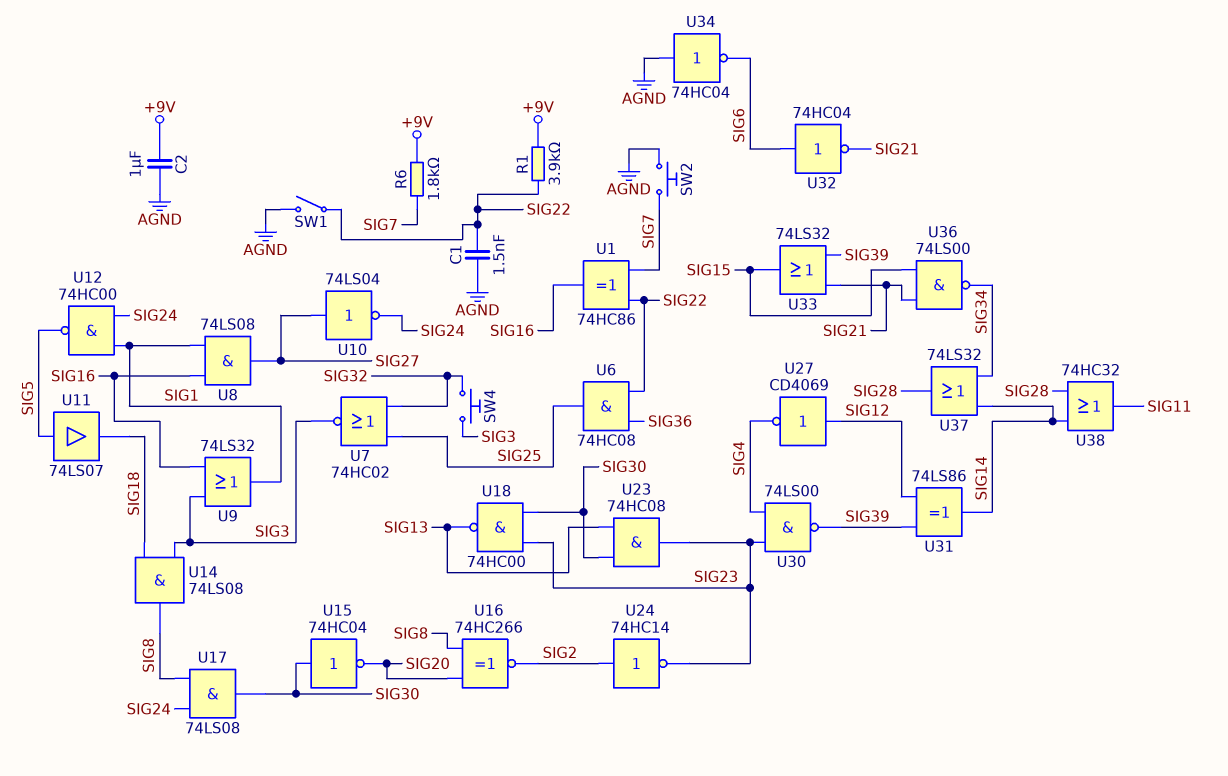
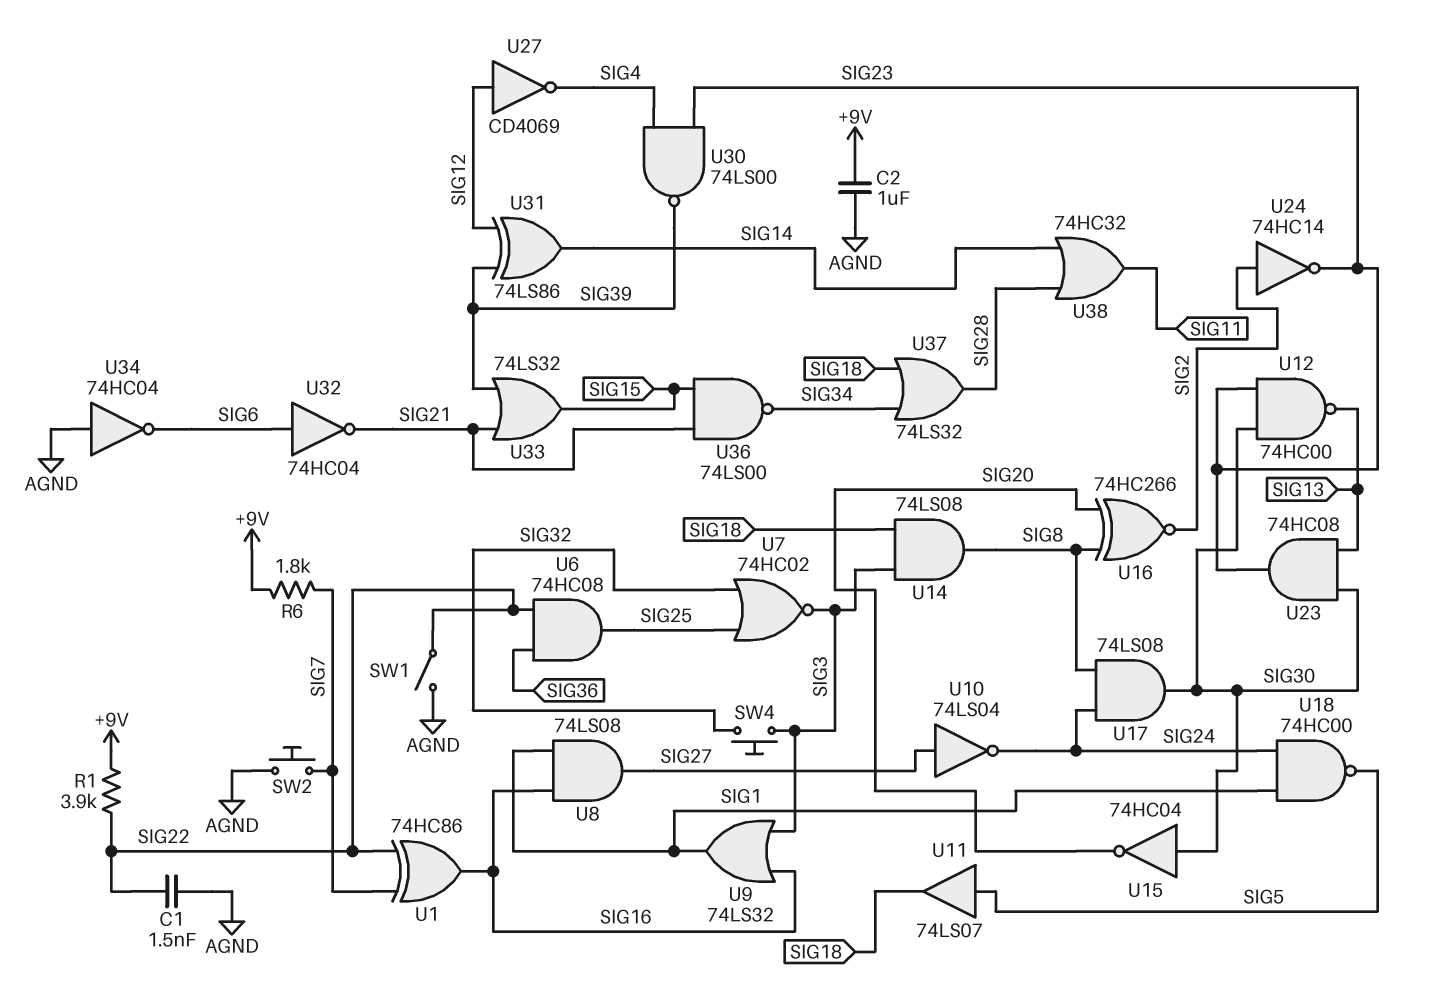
U12: NAND 74HC00 (in SIG1, in SIG24, out SIG5) -> NAND 74HC00 (in SIG23, in SIG30, out SIG13)
U18: NAND 74HC00 (in SIG23, in SIG30, out SIG13) -> NAND 74HC00 (in SIG1, in SIG24, out SIG5)
U37: OR 74LS32 (in SIG14, in SIG34, out SIG28) -> OR 74LS32 (in SIG18, in SIG34, out SIG28)

